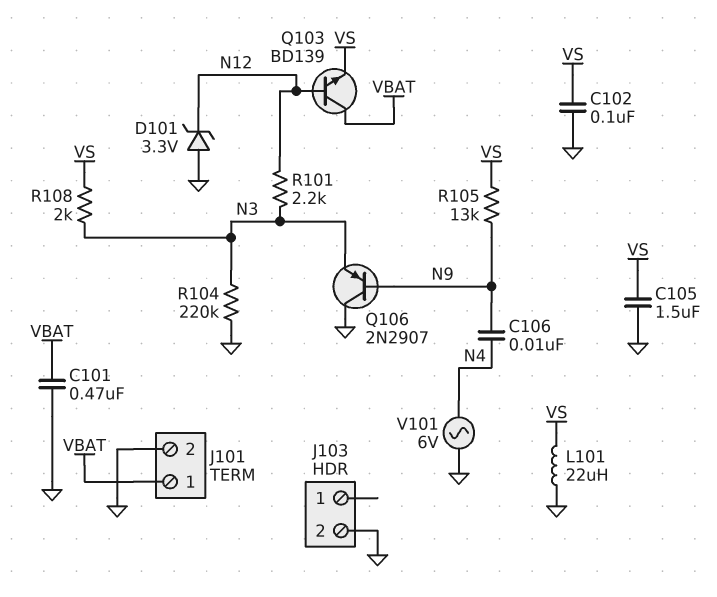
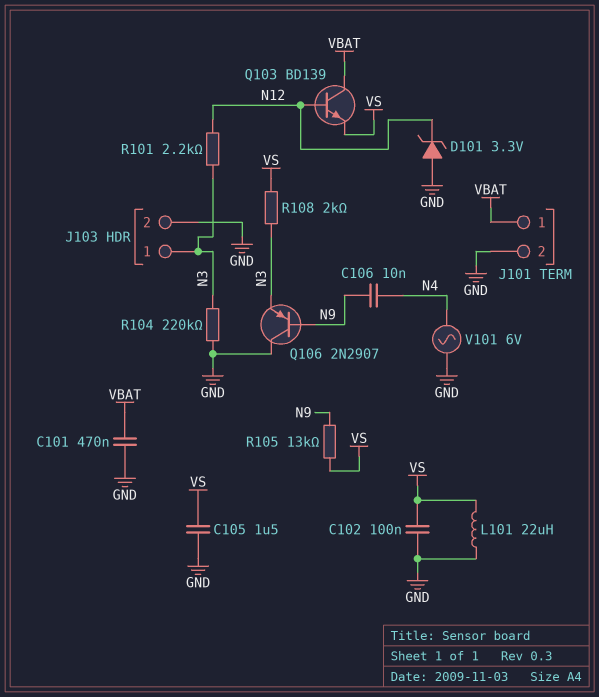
J103 pin 1: none -> N3

